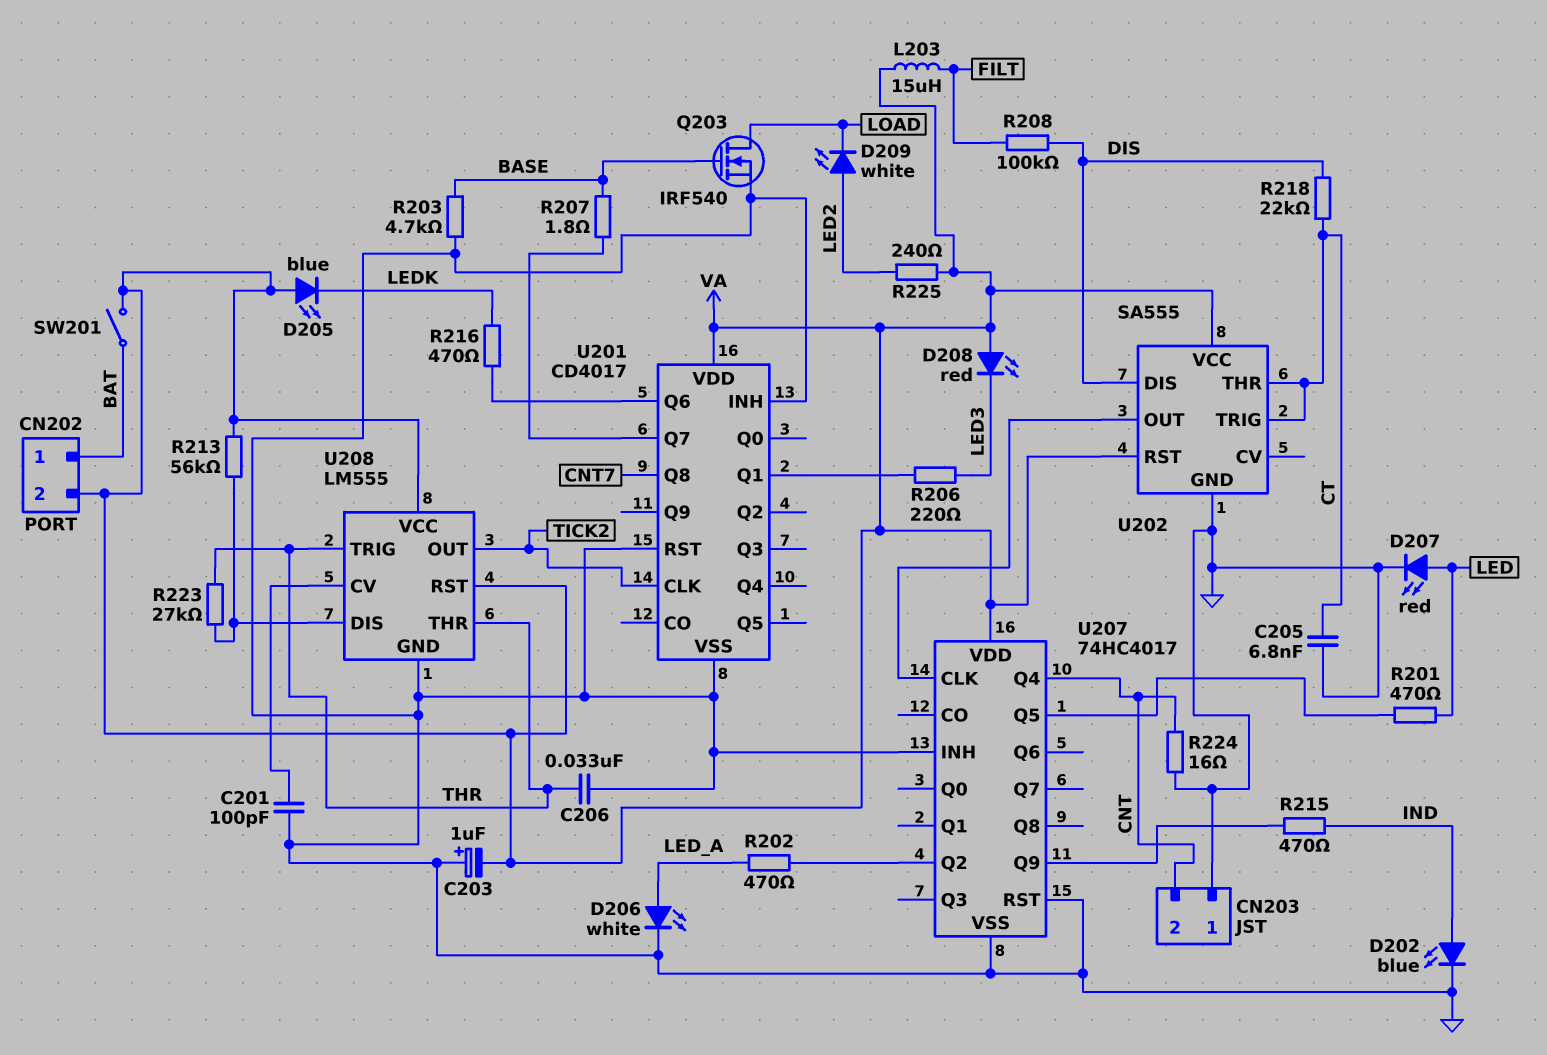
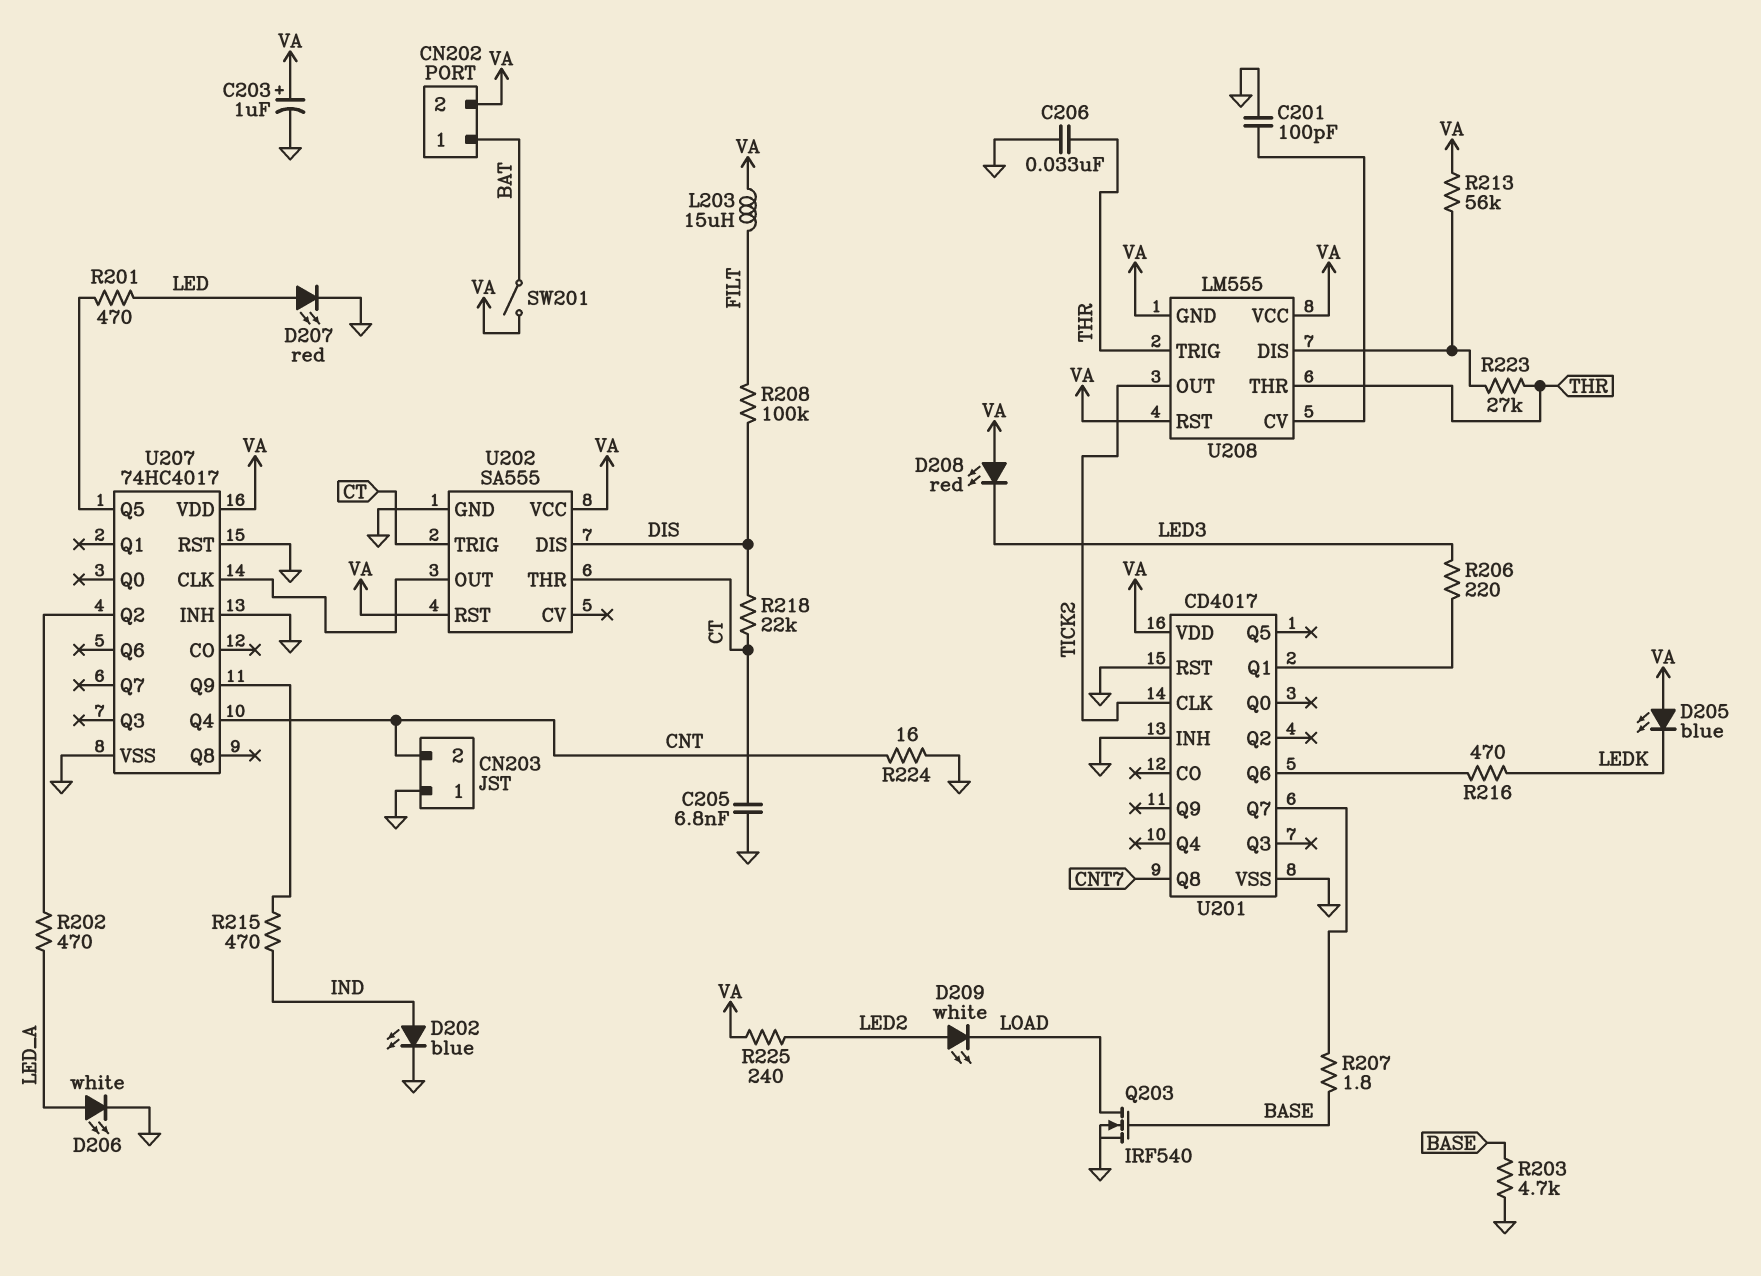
C203: 1uF (plus GND, minus VA) -> 1uF (plus VA, minus GND)
U208 pin GND: GND -> VA

